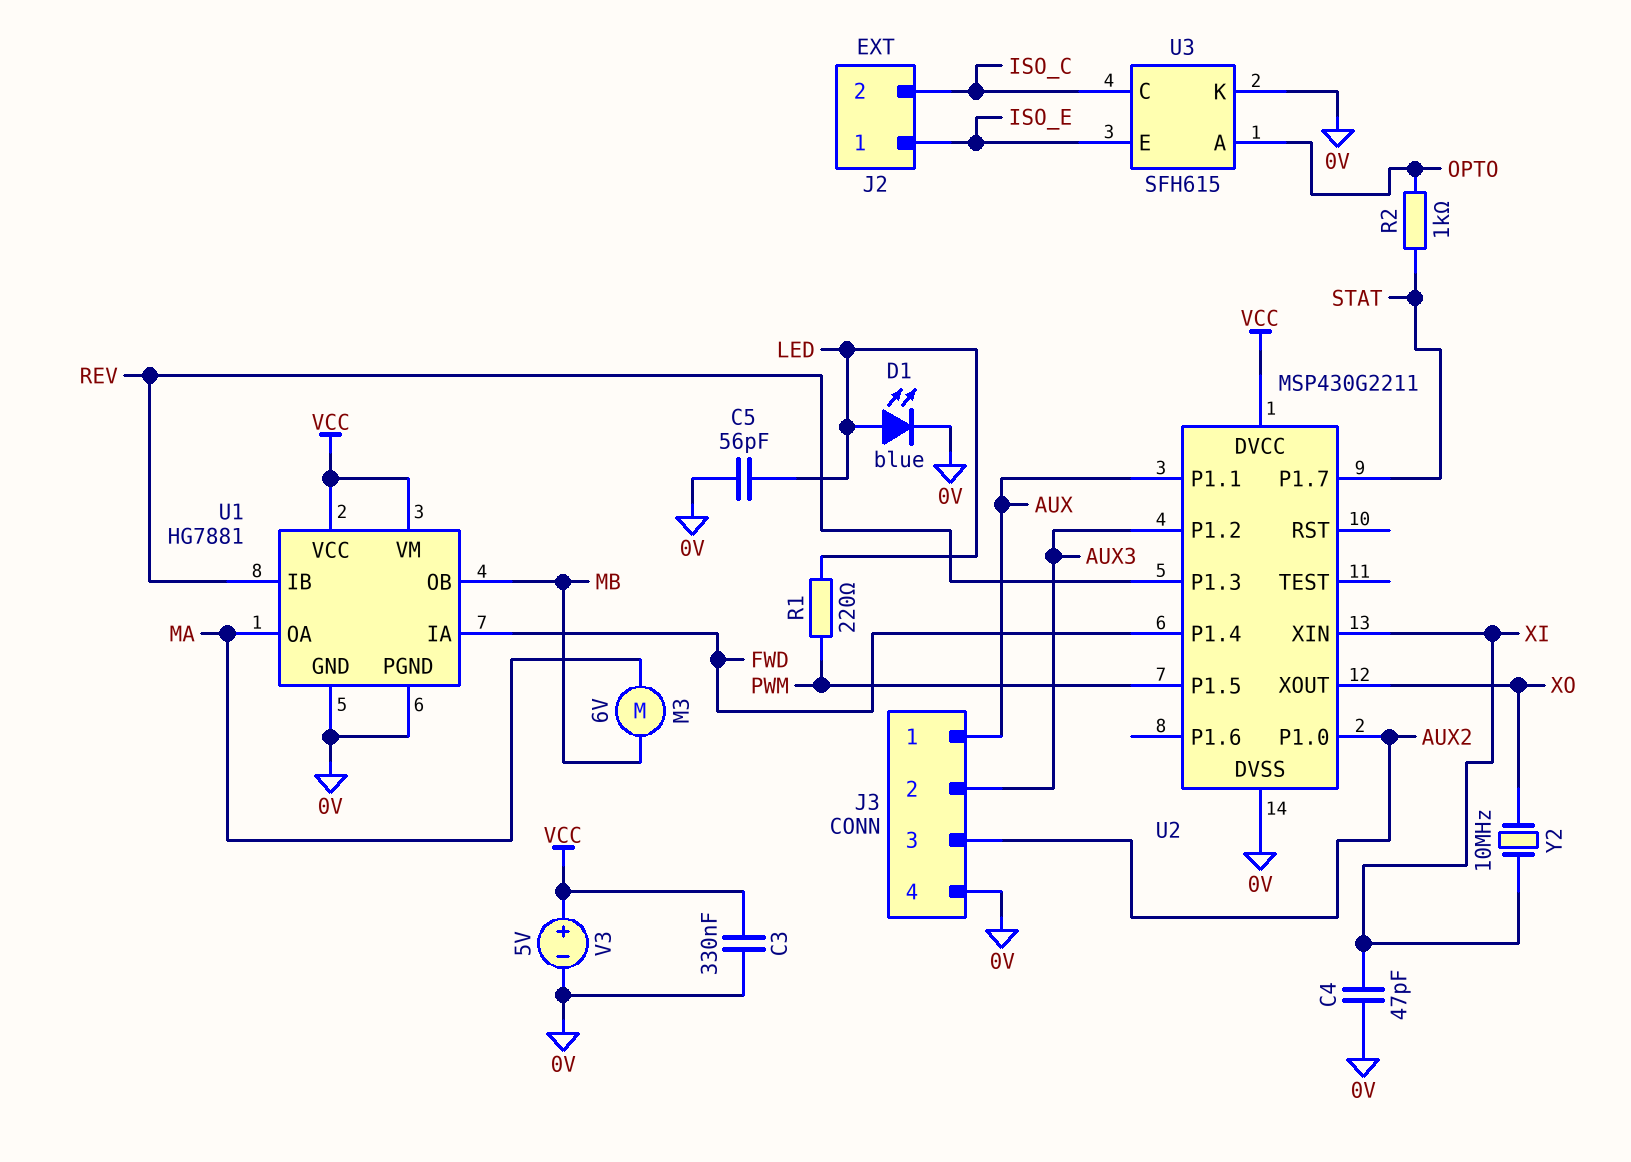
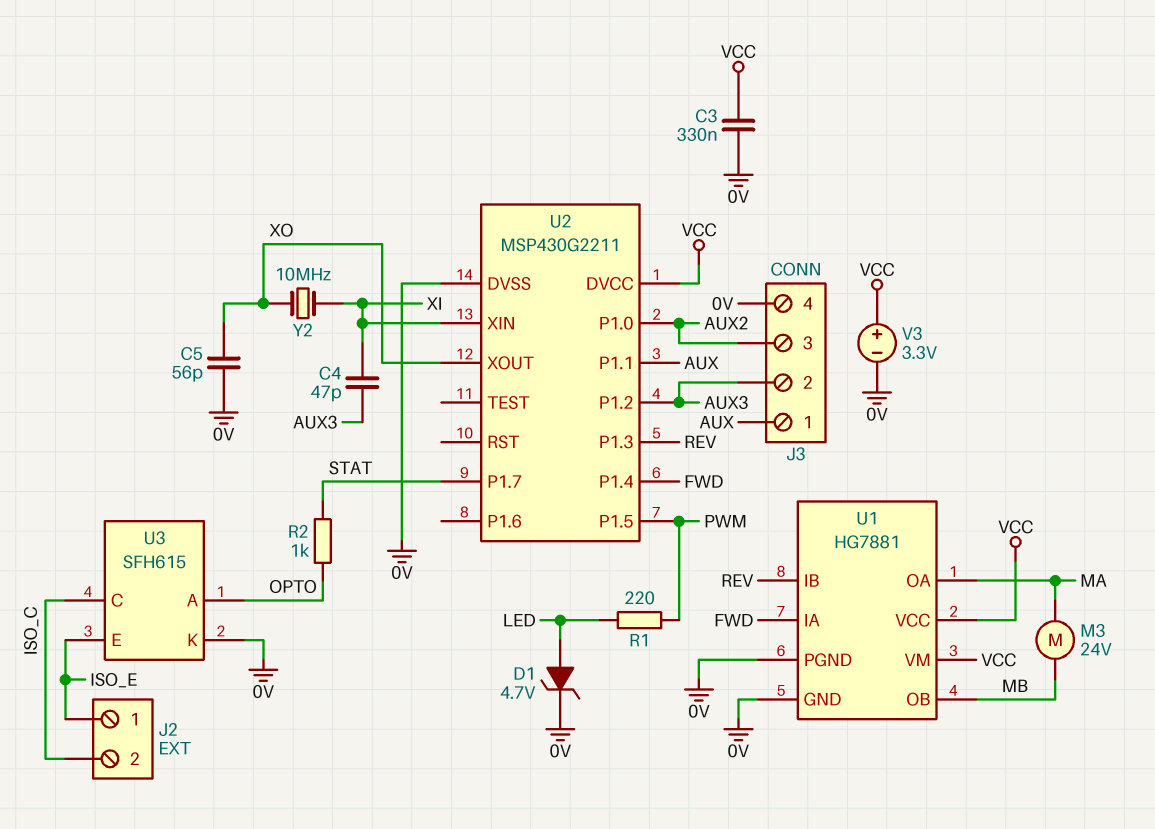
C4: 47pF (0V, XI) -> 47pF (AUX3, XI)
C5: 56pF (0V, LED) -> 56pF (0V, XO)
D1: LED blue (A LED, K 0V) -> zener 4.7V (A LED, K 0V)
M3: motor 6V (MA, MB) -> motor 24V (MA, MB)
V3: 5V (plus VCC, minus 0V) -> 3.3V (plus VCC, minus 0V)

